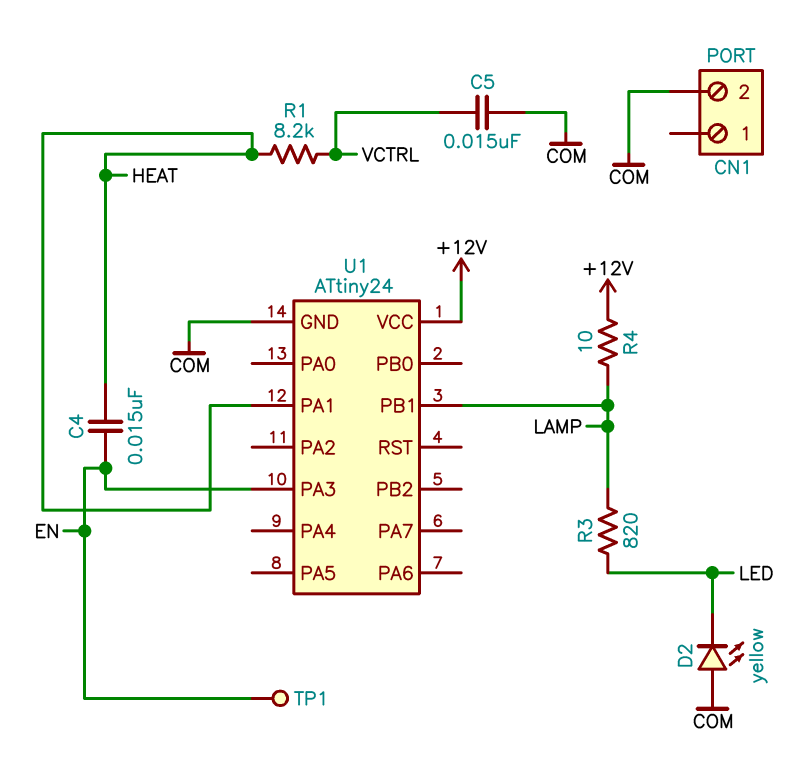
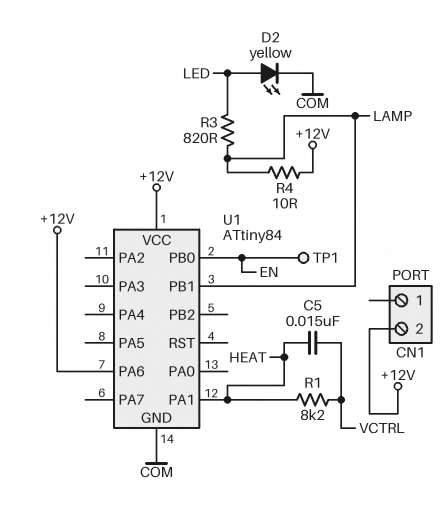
C4: 15nF (EN, HEAT) -> none
C5: 15nF (COM, VCTRL) -> 15nF (HEAT, VCTRL)
CN1 pin 2: COM -> +12V
D2: LED yellow (A COM, K LED) -> LED yellow (A LED, K COM)
U1: ATtiny24 -> ATtiny84
U1 pin PA3: EN -> none
U1 pin PA6: none -> +12V
U1 pin PB0: none -> EN

